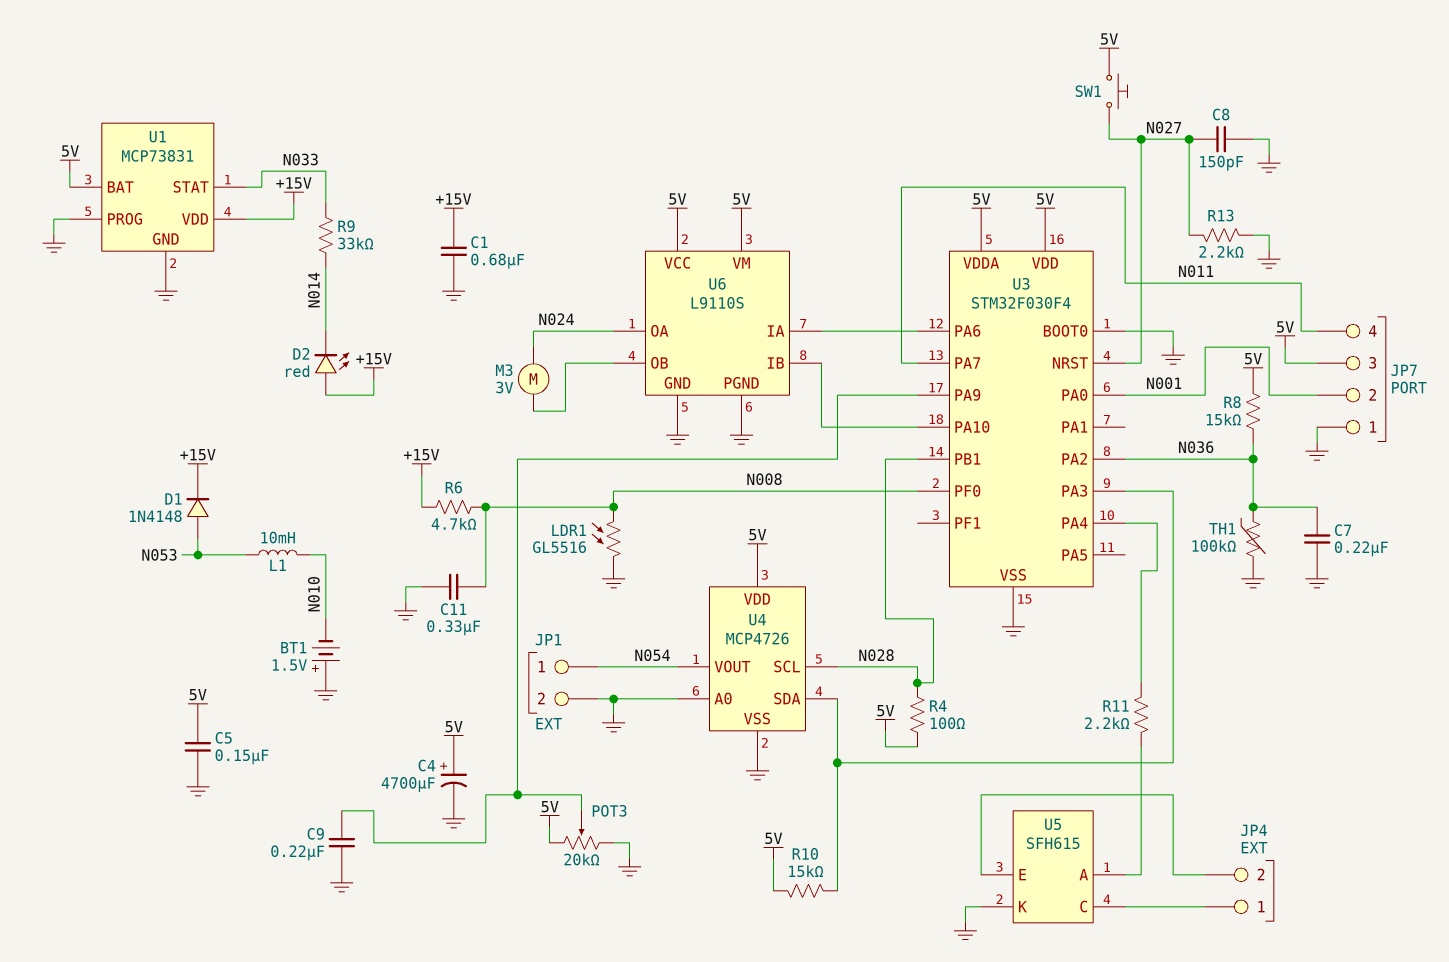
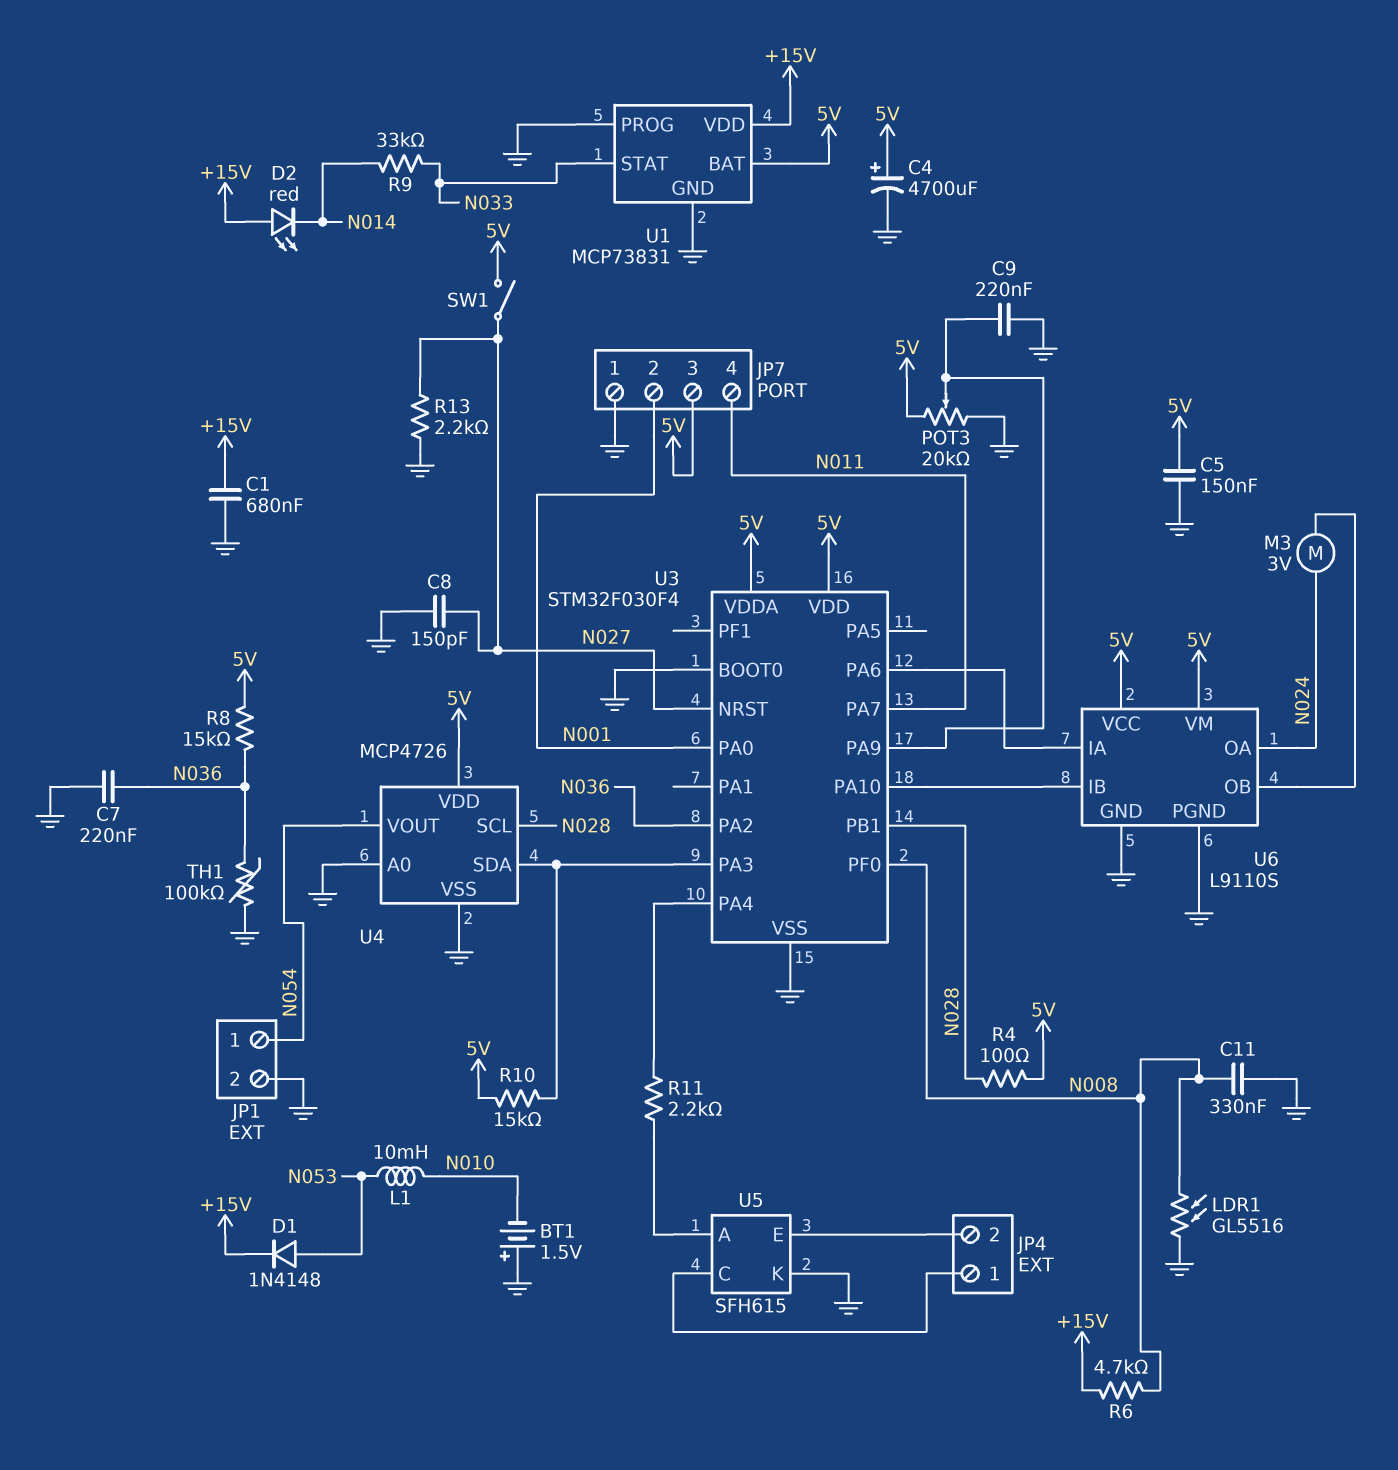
SW1: button (5V, N027) -> switch (5V, N027)

